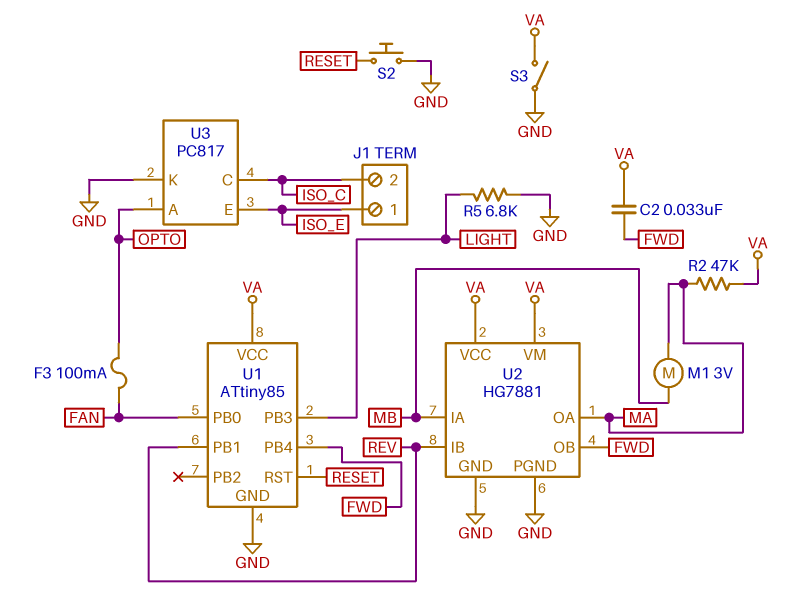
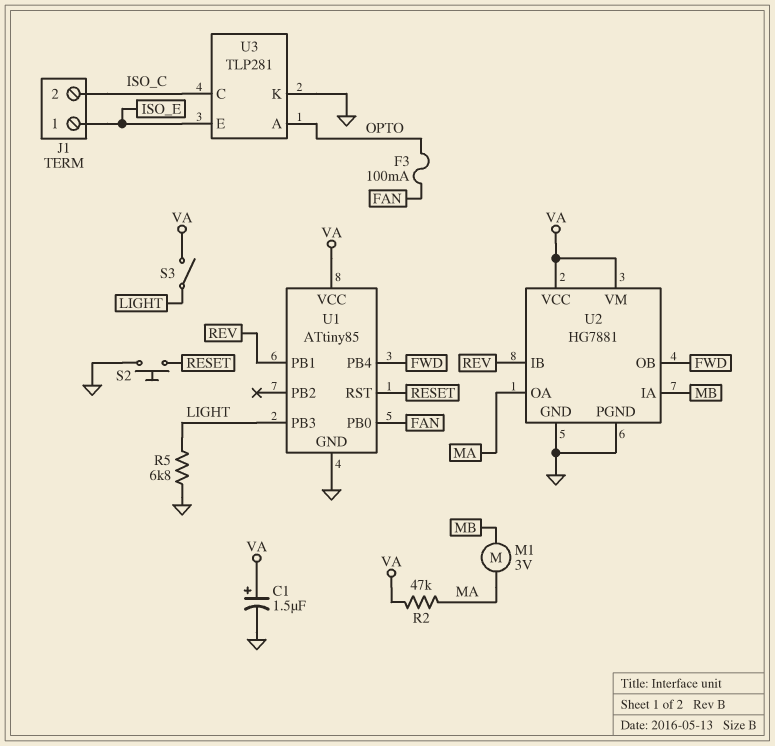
C1: none -> 1.5uF (plus VA, minus GND)
C2: 33nF (FWD, VA) -> none
S3: switch (GND, VA) -> switch (LIGHT, VA)
U3: PC817 -> TLP281

